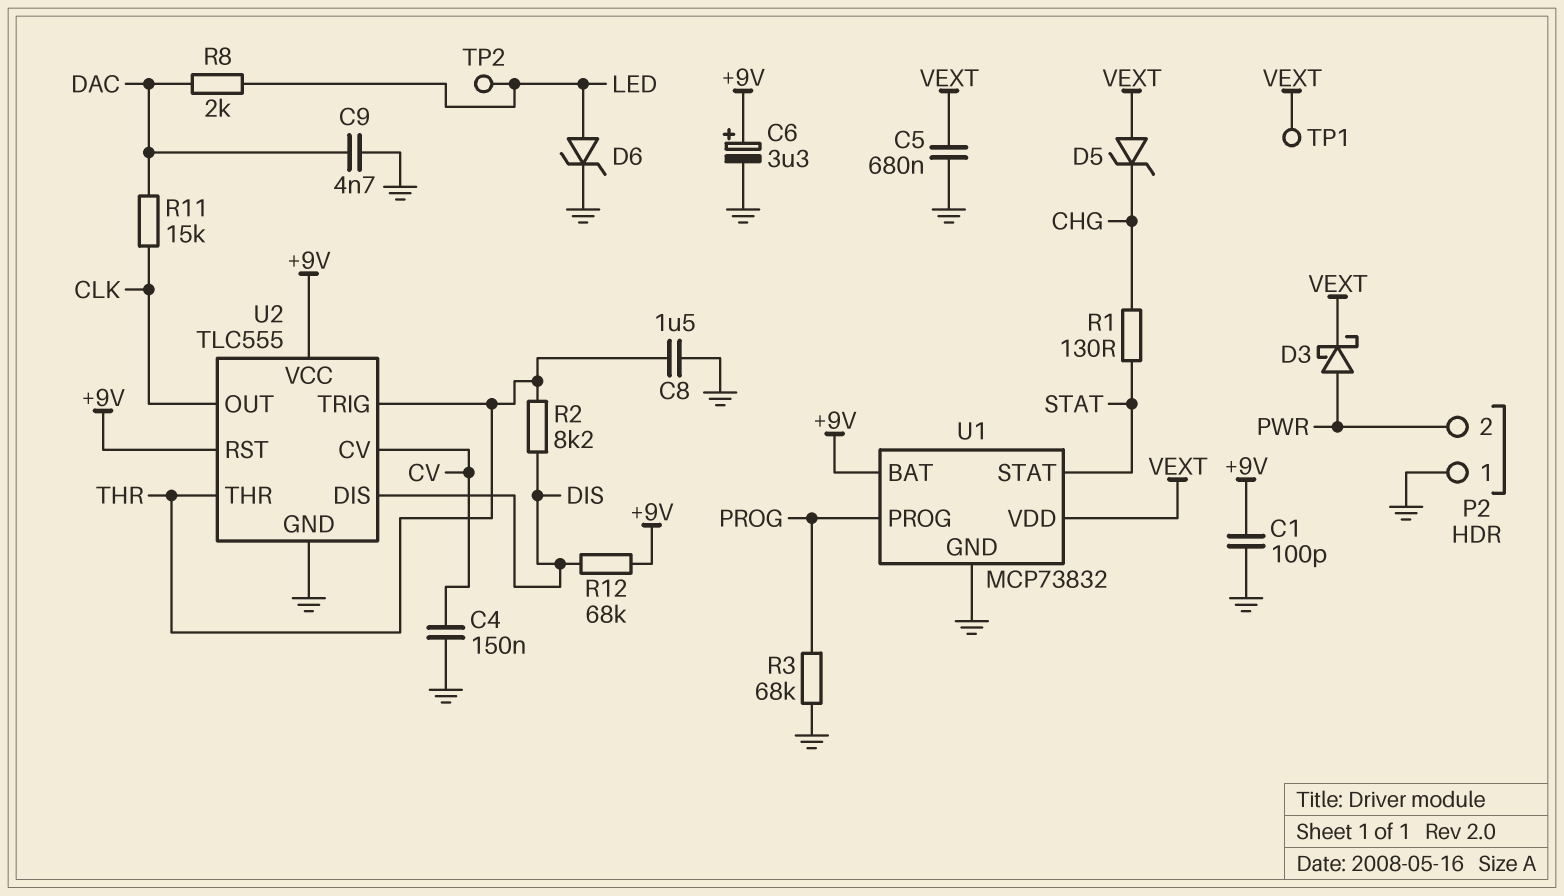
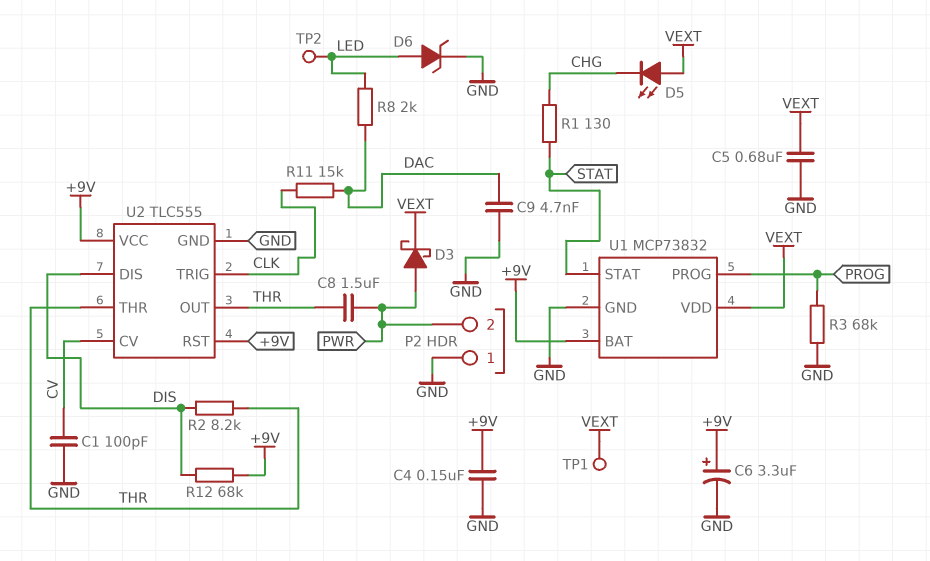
C1: 100pF (+9V, GND) -> 100pF (CV, GND)
C4: 150nF (CV, GND) -> 150nF (+9V, GND)
C8: 1.5uF (GND, THR) -> 1.5uF (PWR, THR)
D5: zener (A VEXT, K CHG) -> LED (A VEXT, K CHG)
U2 pin OUT: CLK -> THR
U2 pin TRIG: THR -> CLK

